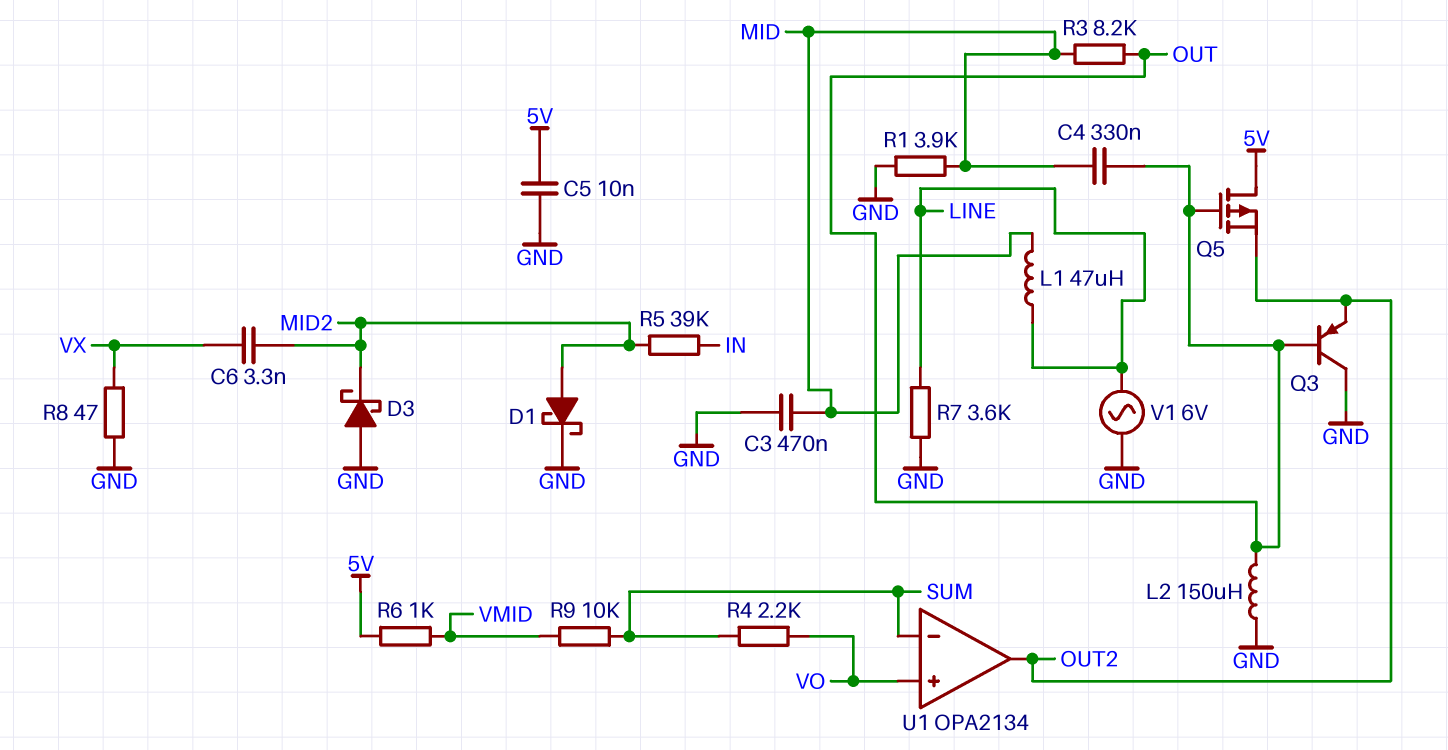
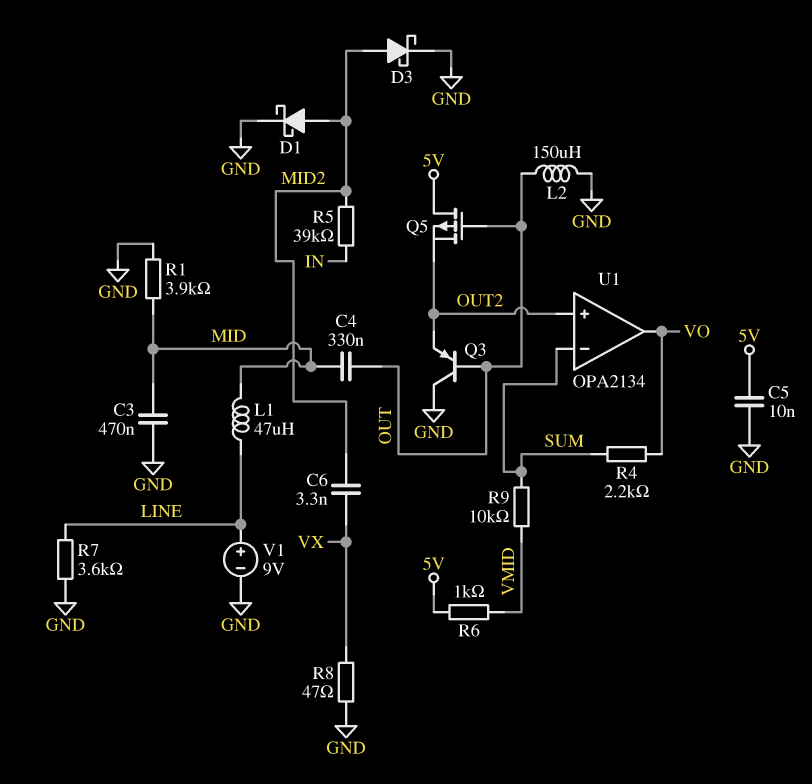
D3: schottky (A GND, K MID2) -> schottky (A MID2, K GND)
R3: 8.2k (MID, OUT) -> none
U1 pin in+: VO -> OUT2
U1 pin out: OUT2 -> VO
V1: AC 6V (GND, LINE) -> 9V (plus LINE, minus GND)

